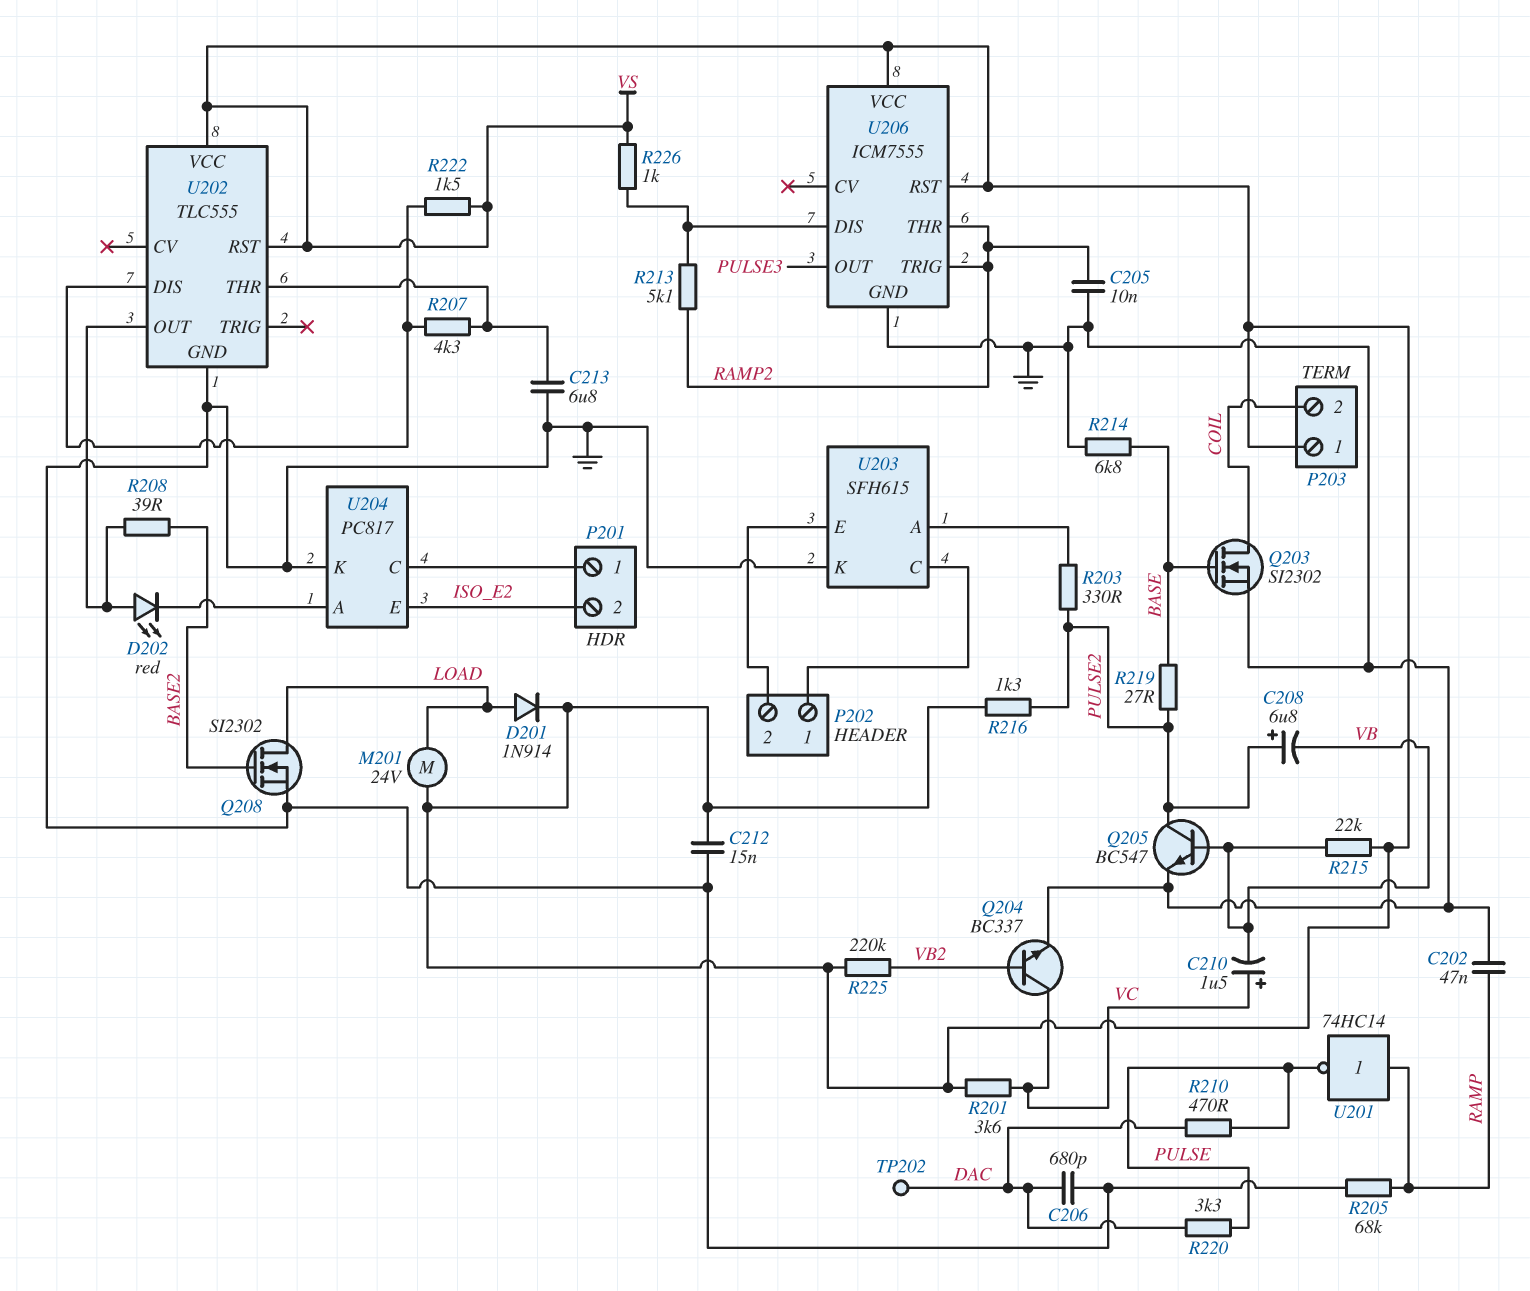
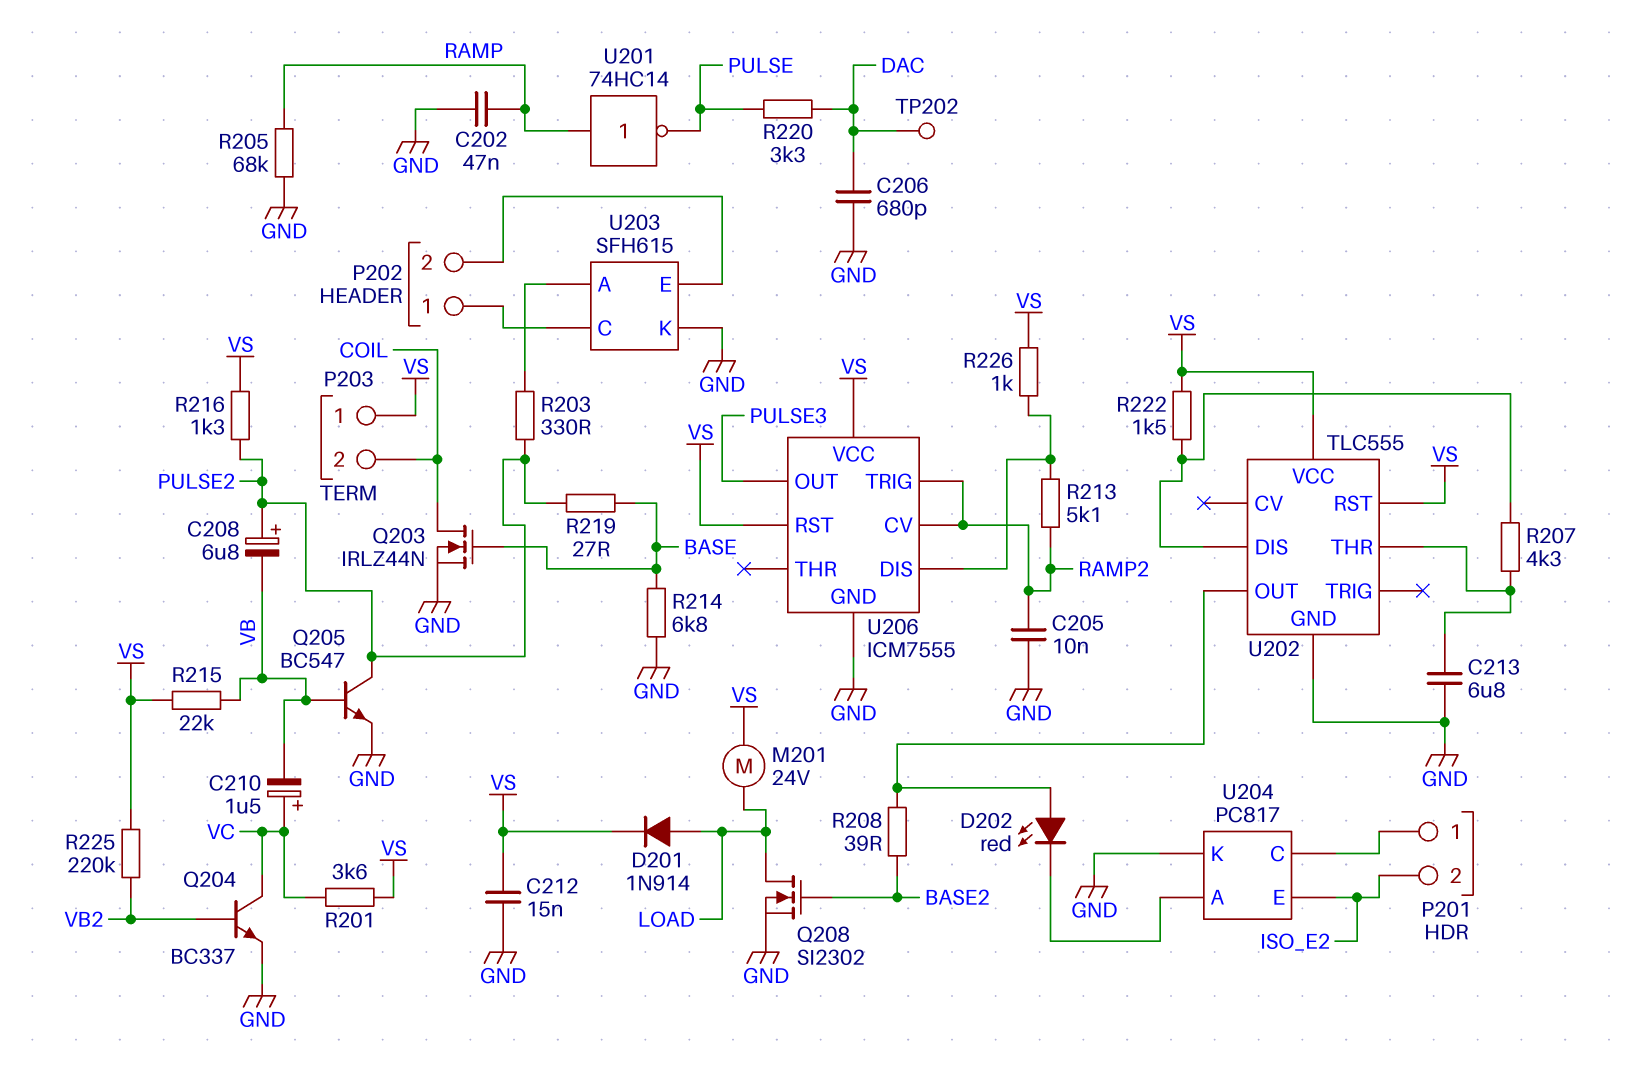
Q203: NMOS SI2302 (G BASE, D COIL, S GND) -> NMOS IRLZ44N (G BASE, D COIL, S GND)
R210: 470 (DAC, PULSE) -> none
U206 pin CV: none -> RAMP2
U206 pin THR: RAMP2 -> none

